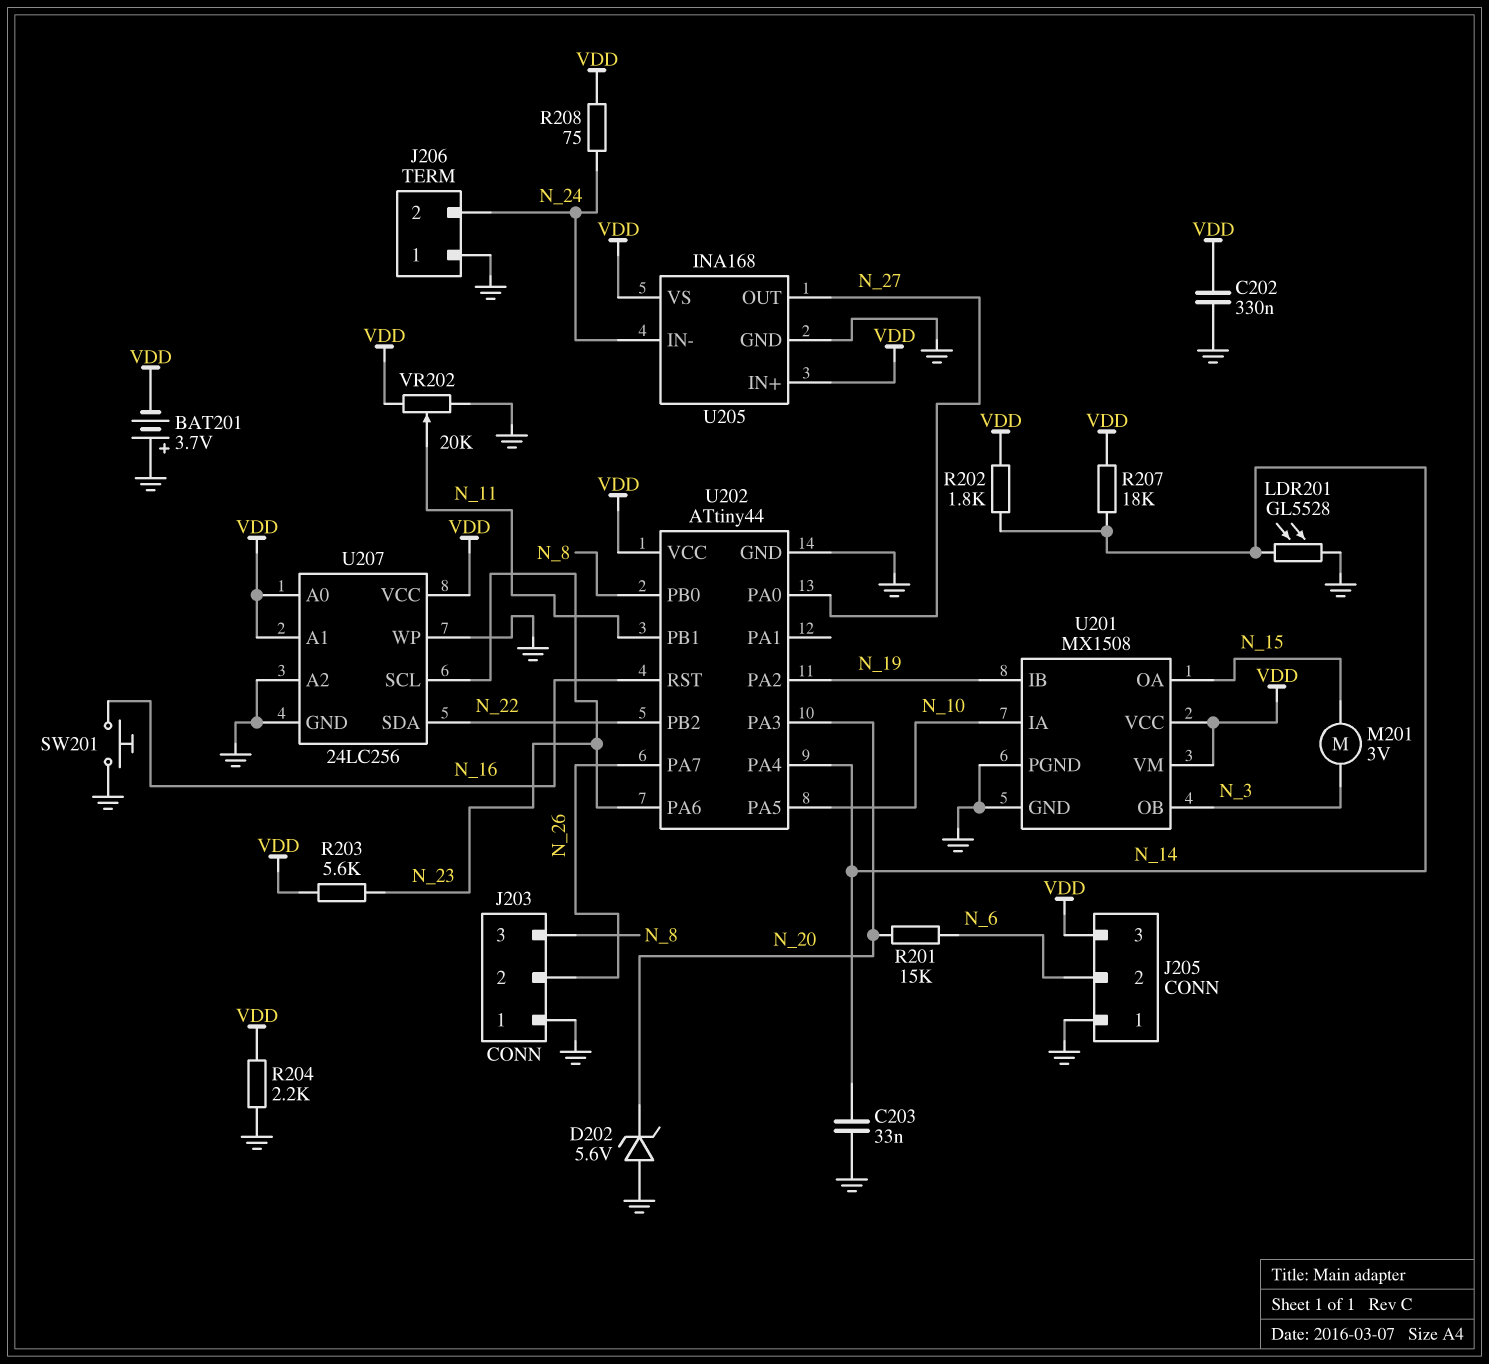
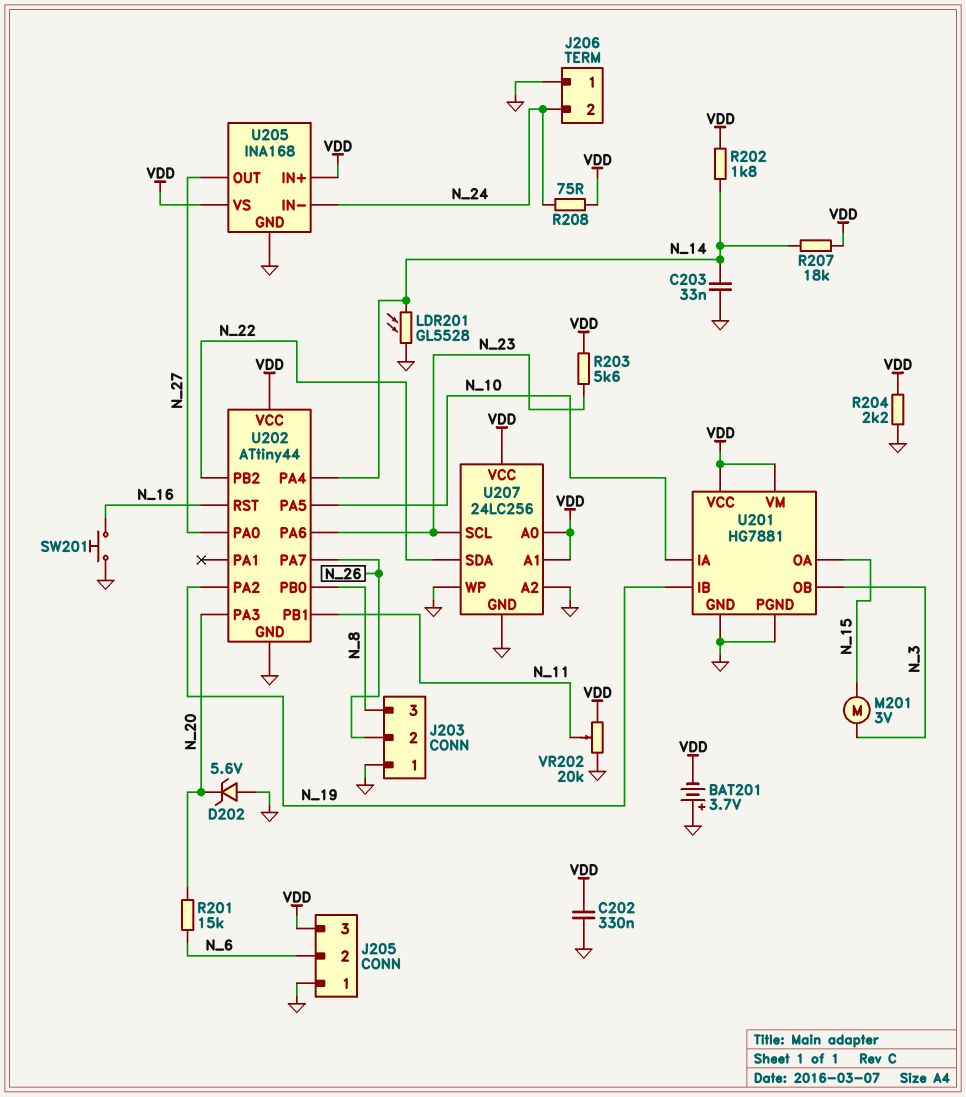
U201: MX1508 -> HG7881

